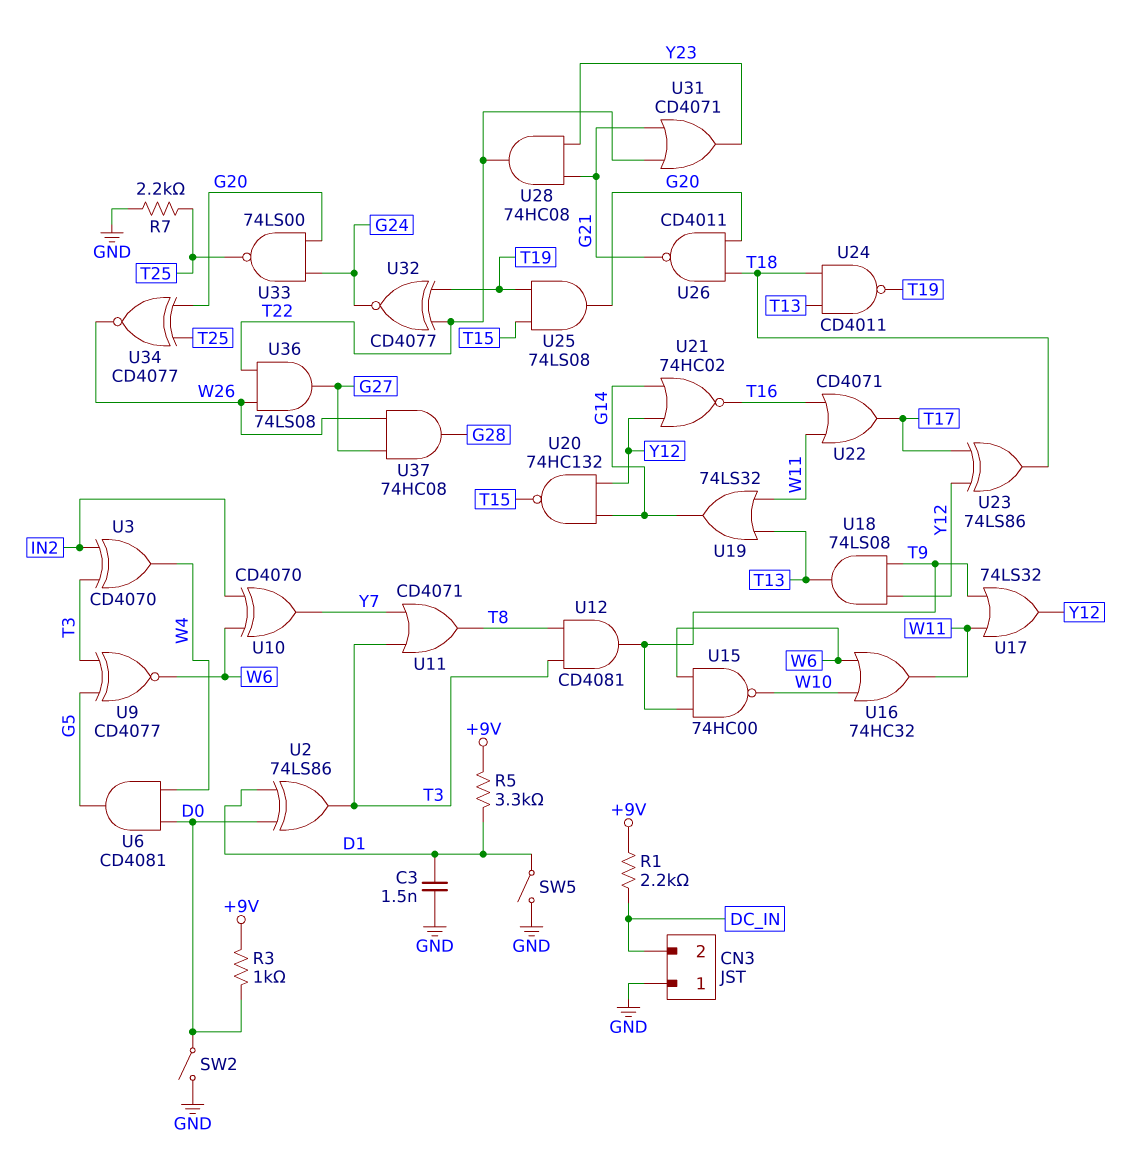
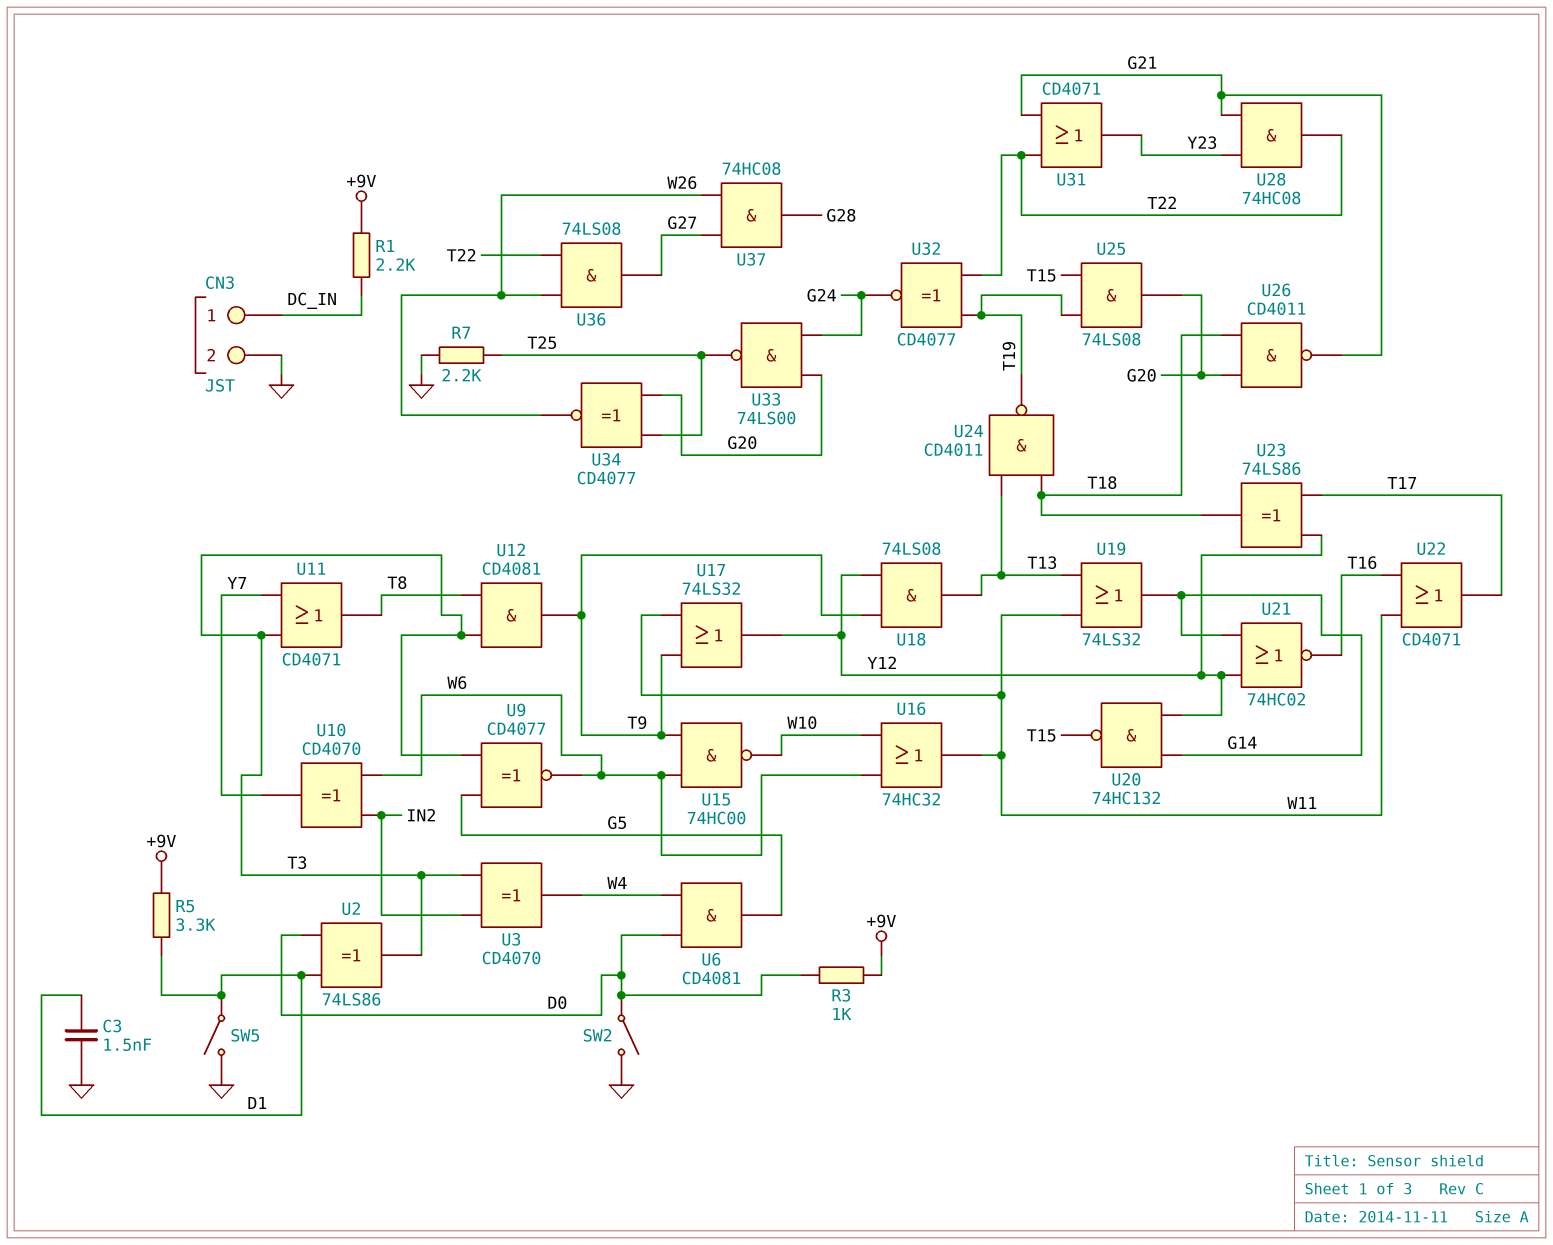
CN3 pin 1: GND -> DC_IN
CN3 pin 2: DC_IN -> GND

